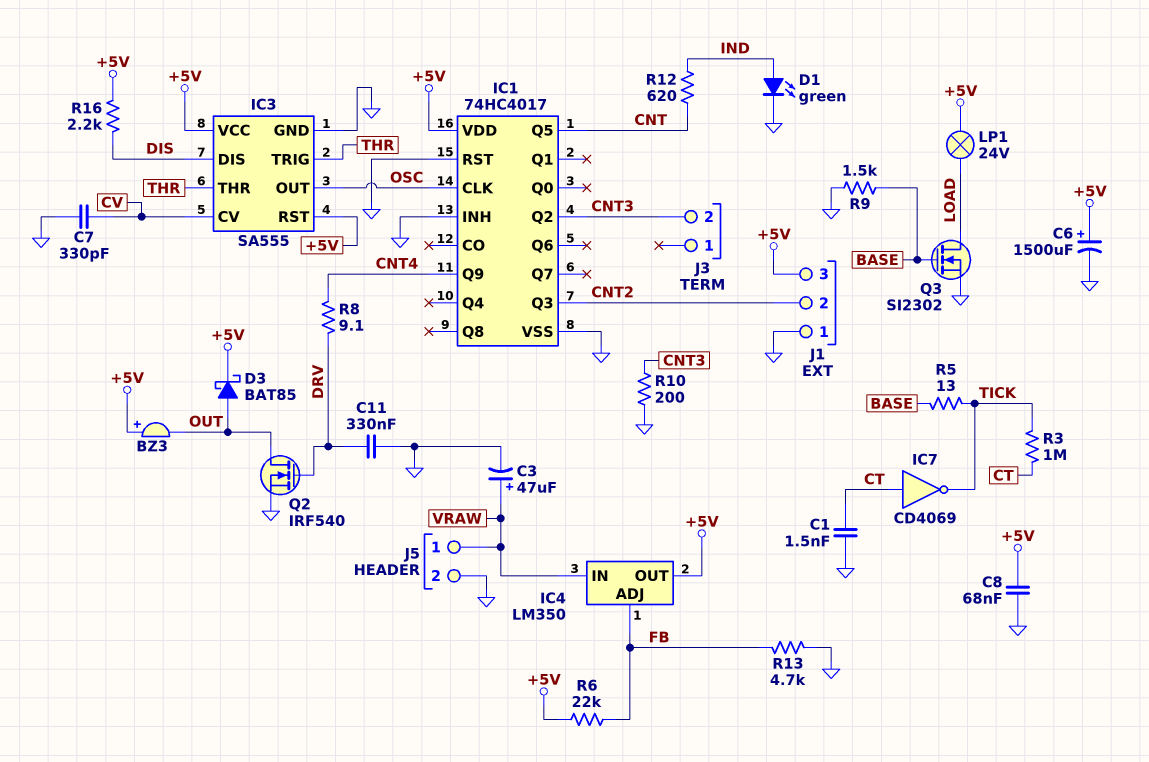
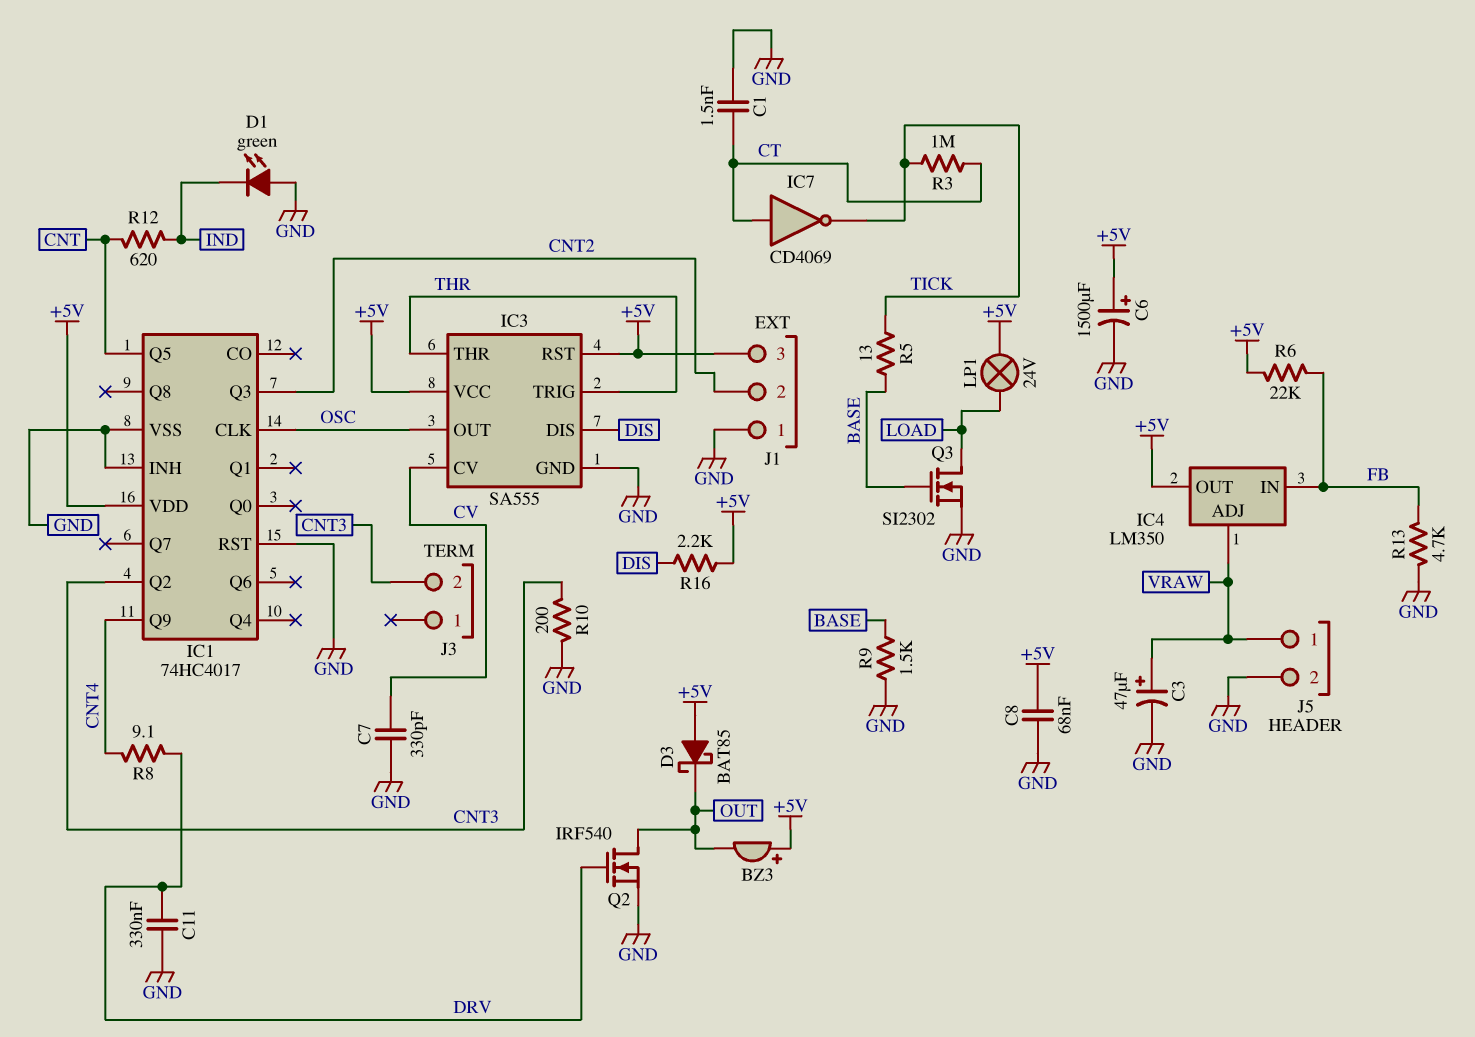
D1: LED green (A IND, K GND) -> LED green (A GND, K IND)
D3: schottky BAT85 (A OUT, K +5V) -> schottky BAT85 (A +5V, K OUT)
IC4 pin ADJ: FB -> VRAW
IC4 pin IN: VRAW -> FB

